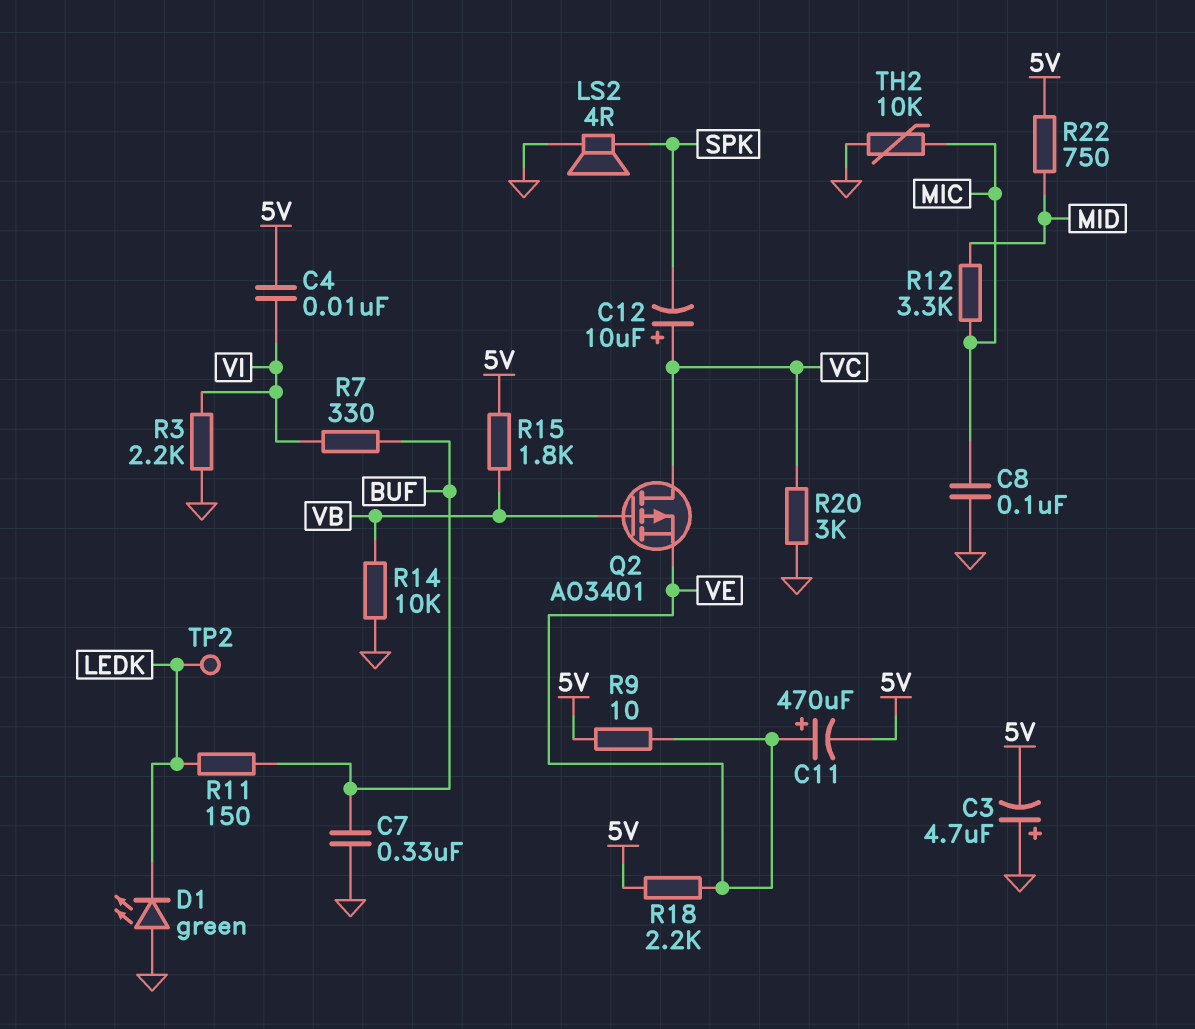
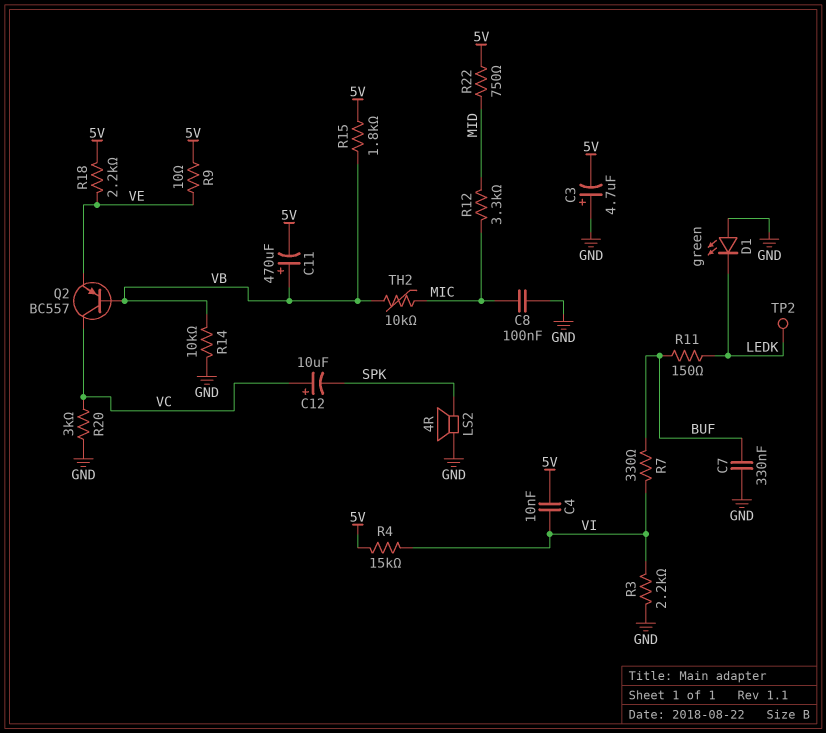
C11: 470uF (plus VE, minus 5V) -> 470uF (plus VB, minus 5V)
Q2: PMOS AO3401 (G VB, D VC, S VE) -> PNP BC557 (B VB, C VC, E VE)
R4: none -> 15k (5V, VI)
TH2: 10k (GND, MIC) -> 10k (MIC, VB)

